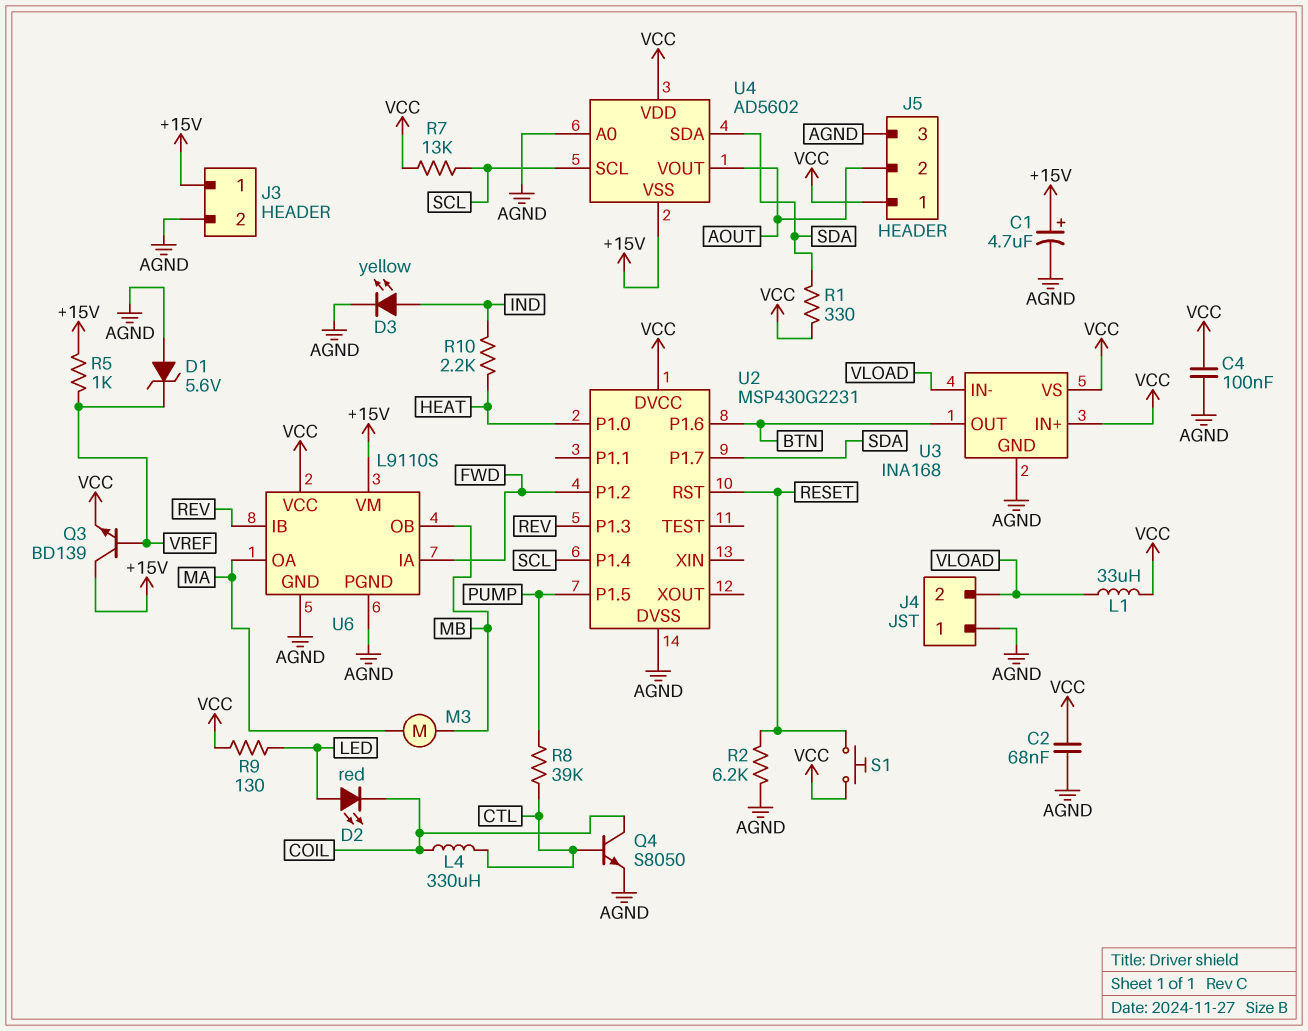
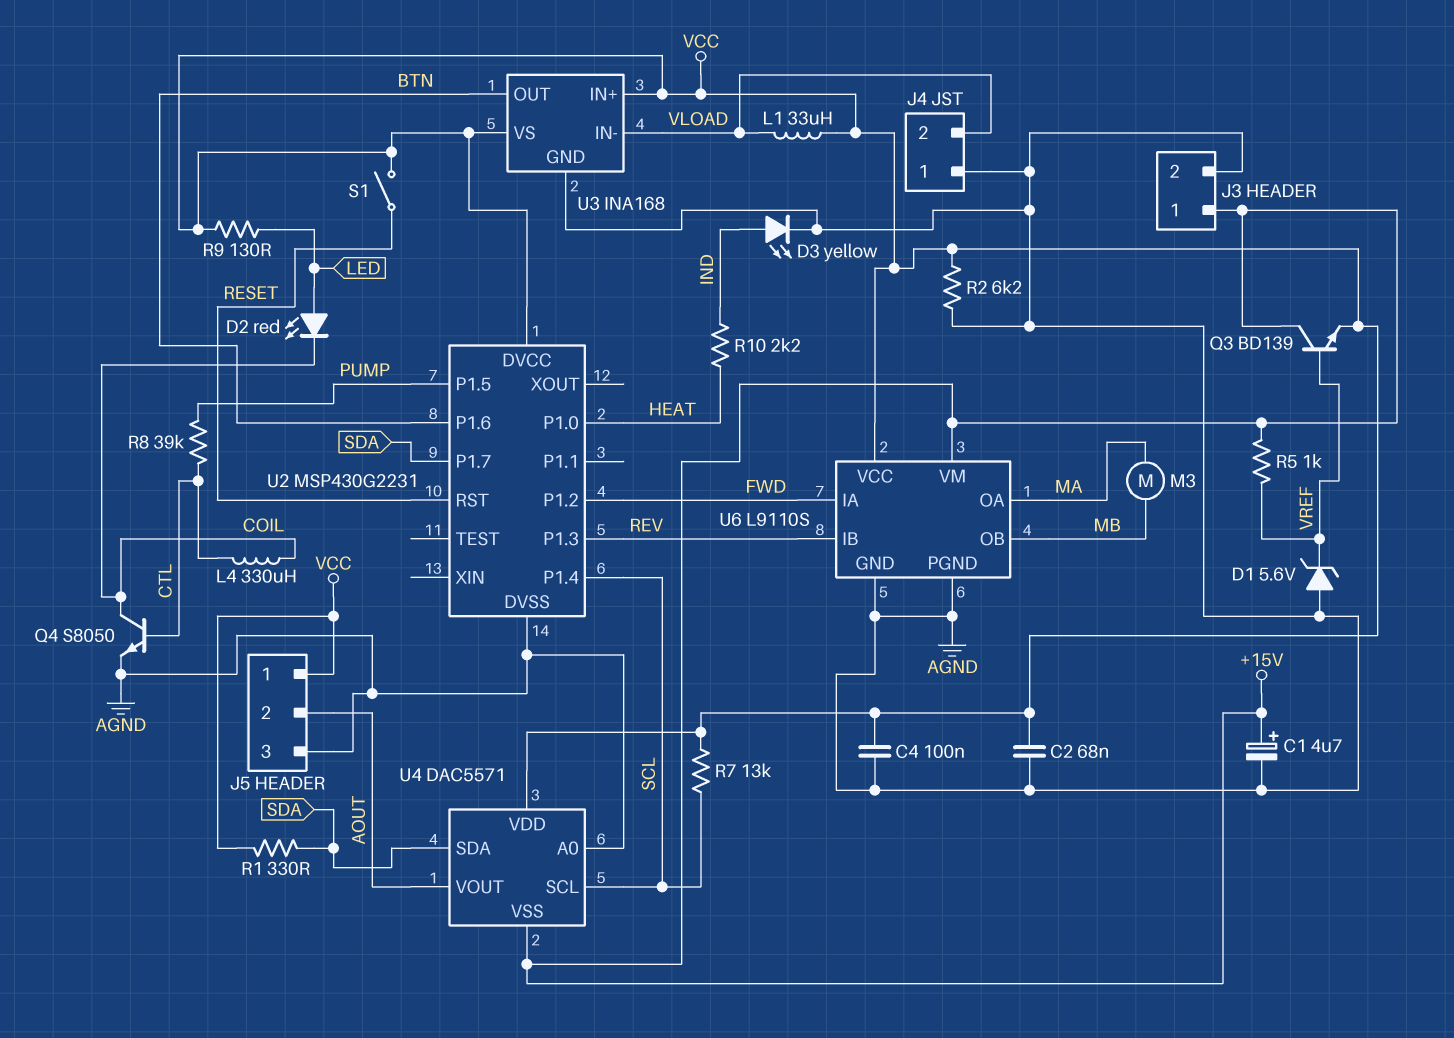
R2: 6.2k (AGND, RESET) -> 6.2k (AGND, VCC)
S1: button (RESET, VCC) -> switch (RESET, VCC)
U4: AD5602 -> DAC5571

